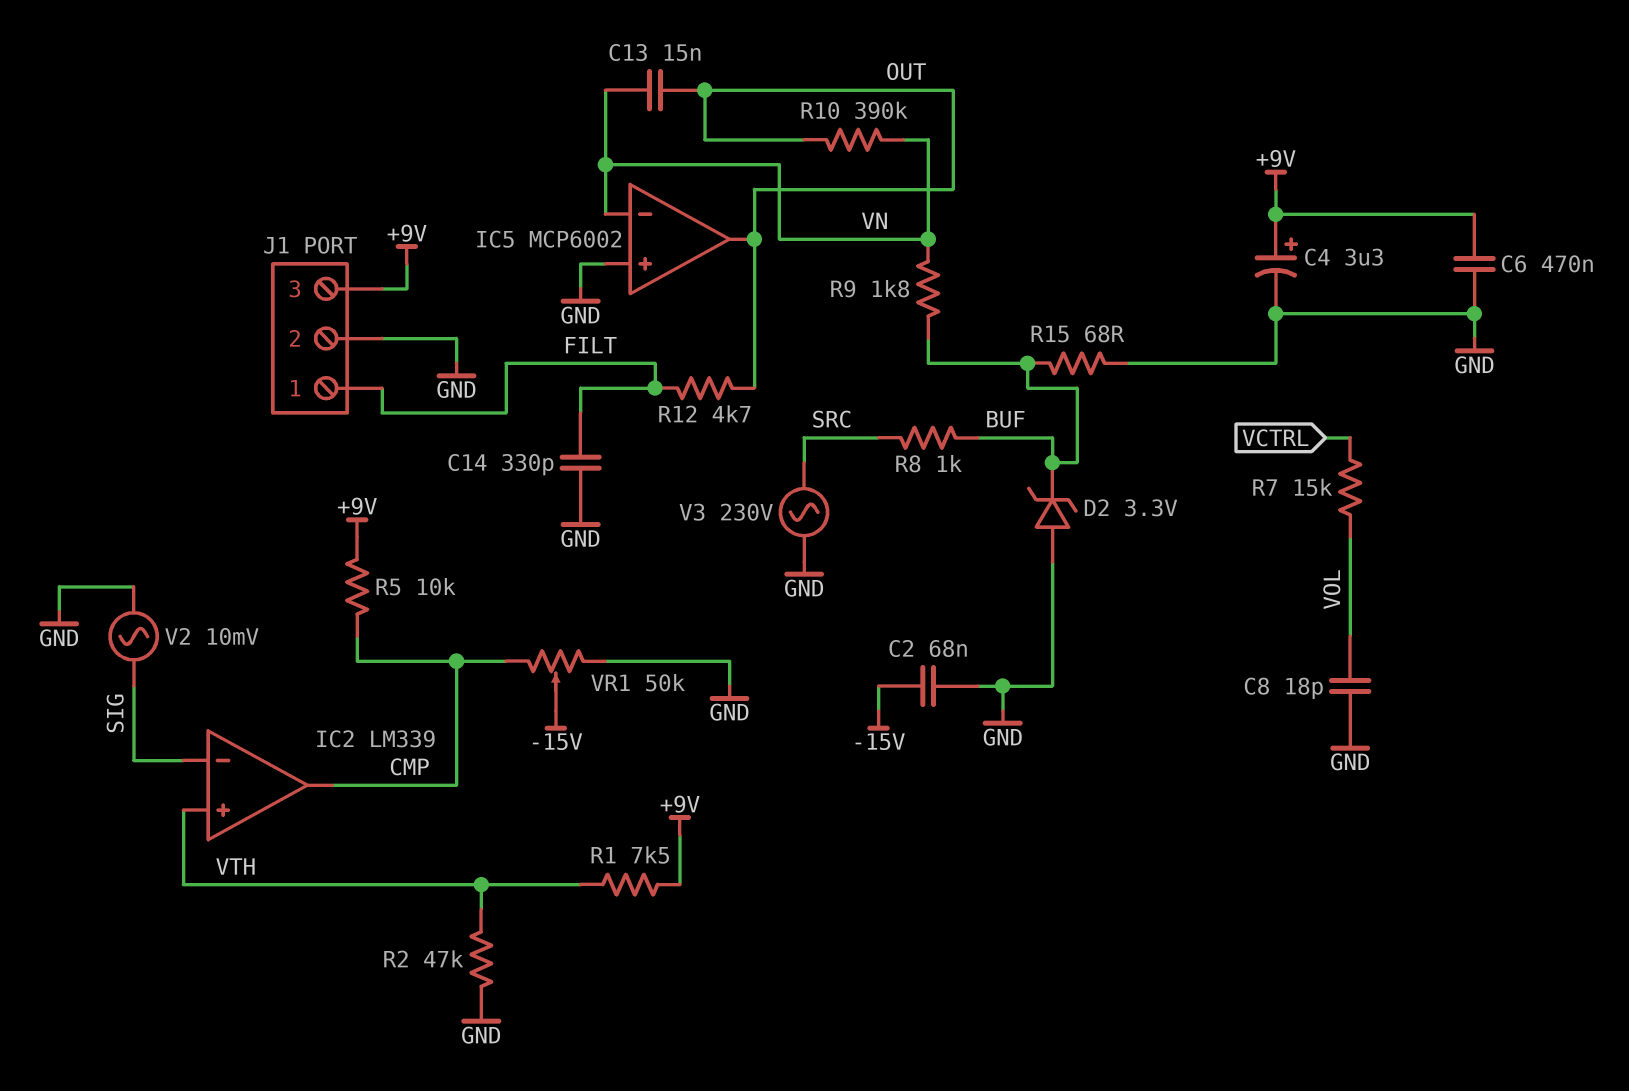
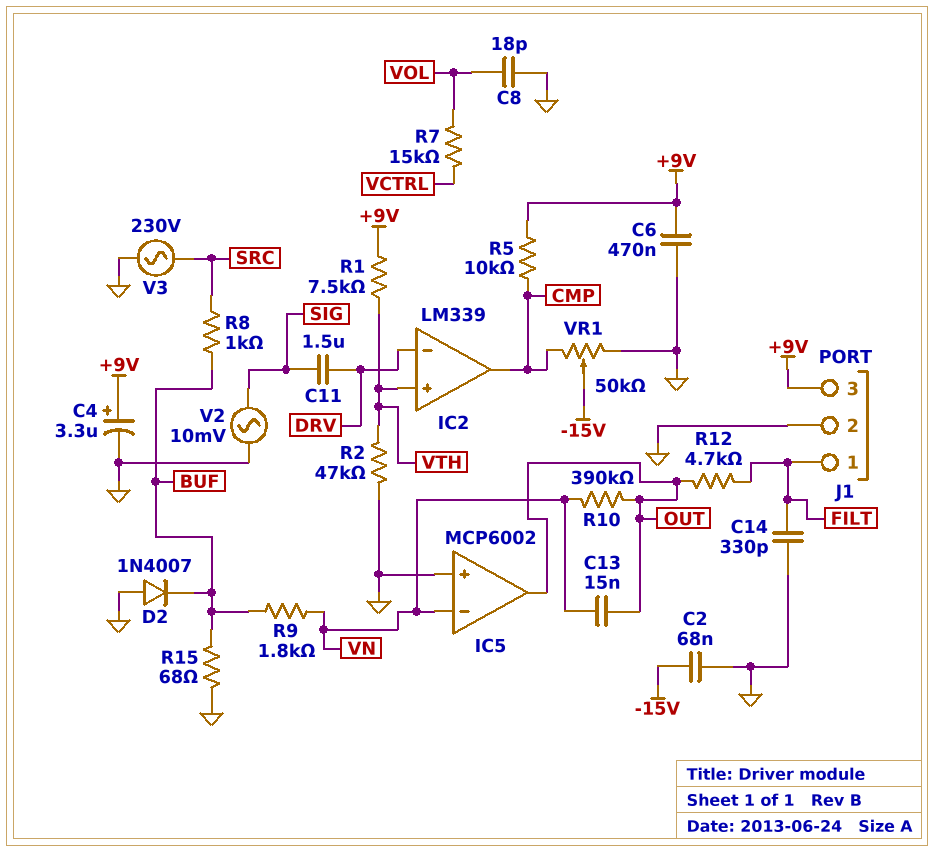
C11: none -> 1.5uF (DRV, SIG)
D2: zener 3.3V (A GND, K BUF) -> diode 1N4007 (A GND, K BUF)
IC2 pin in-: SIG -> DRV

